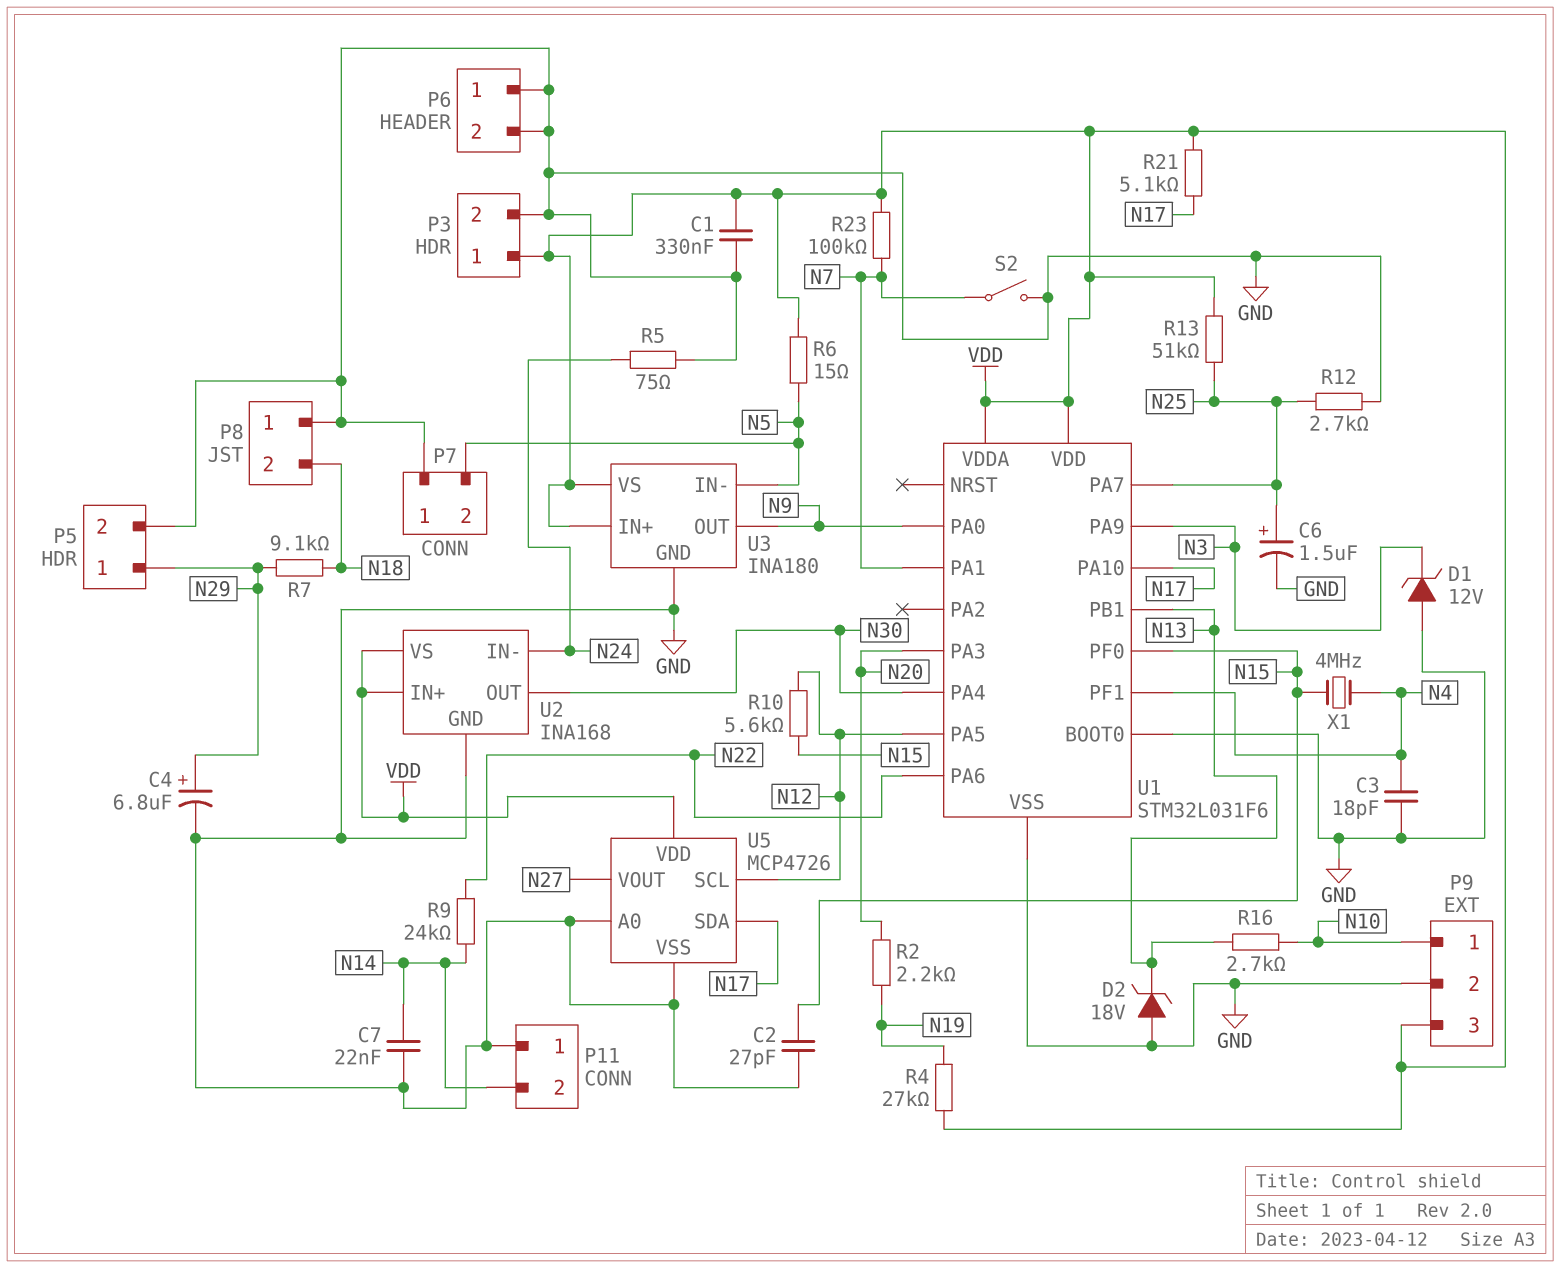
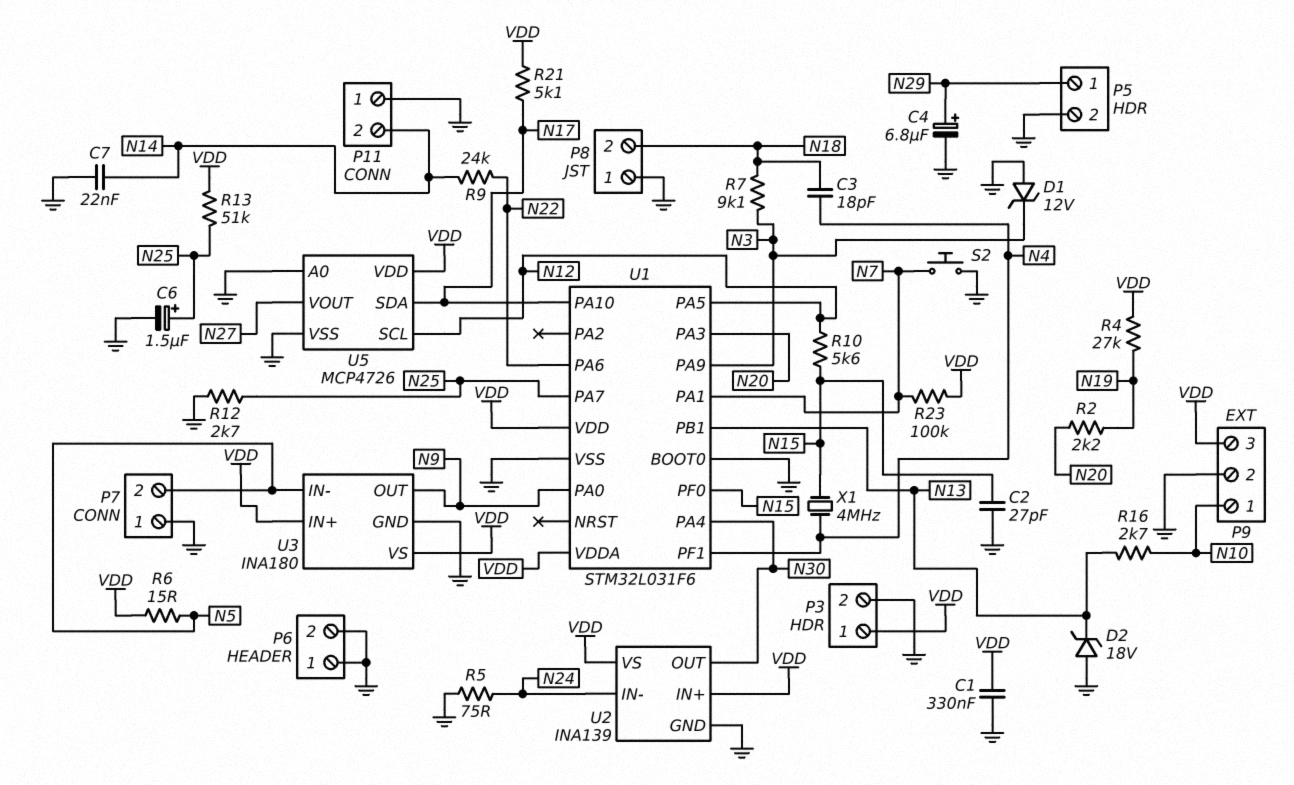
C3: 18pF (GND, N4) -> 18pF (N4, N18)
R7: 9.1k (N18, N29) -> 9.1k (N3, N18)
S2: switch (GND, N7) -> button (GND, N7)
U2: INA168 -> INA139

